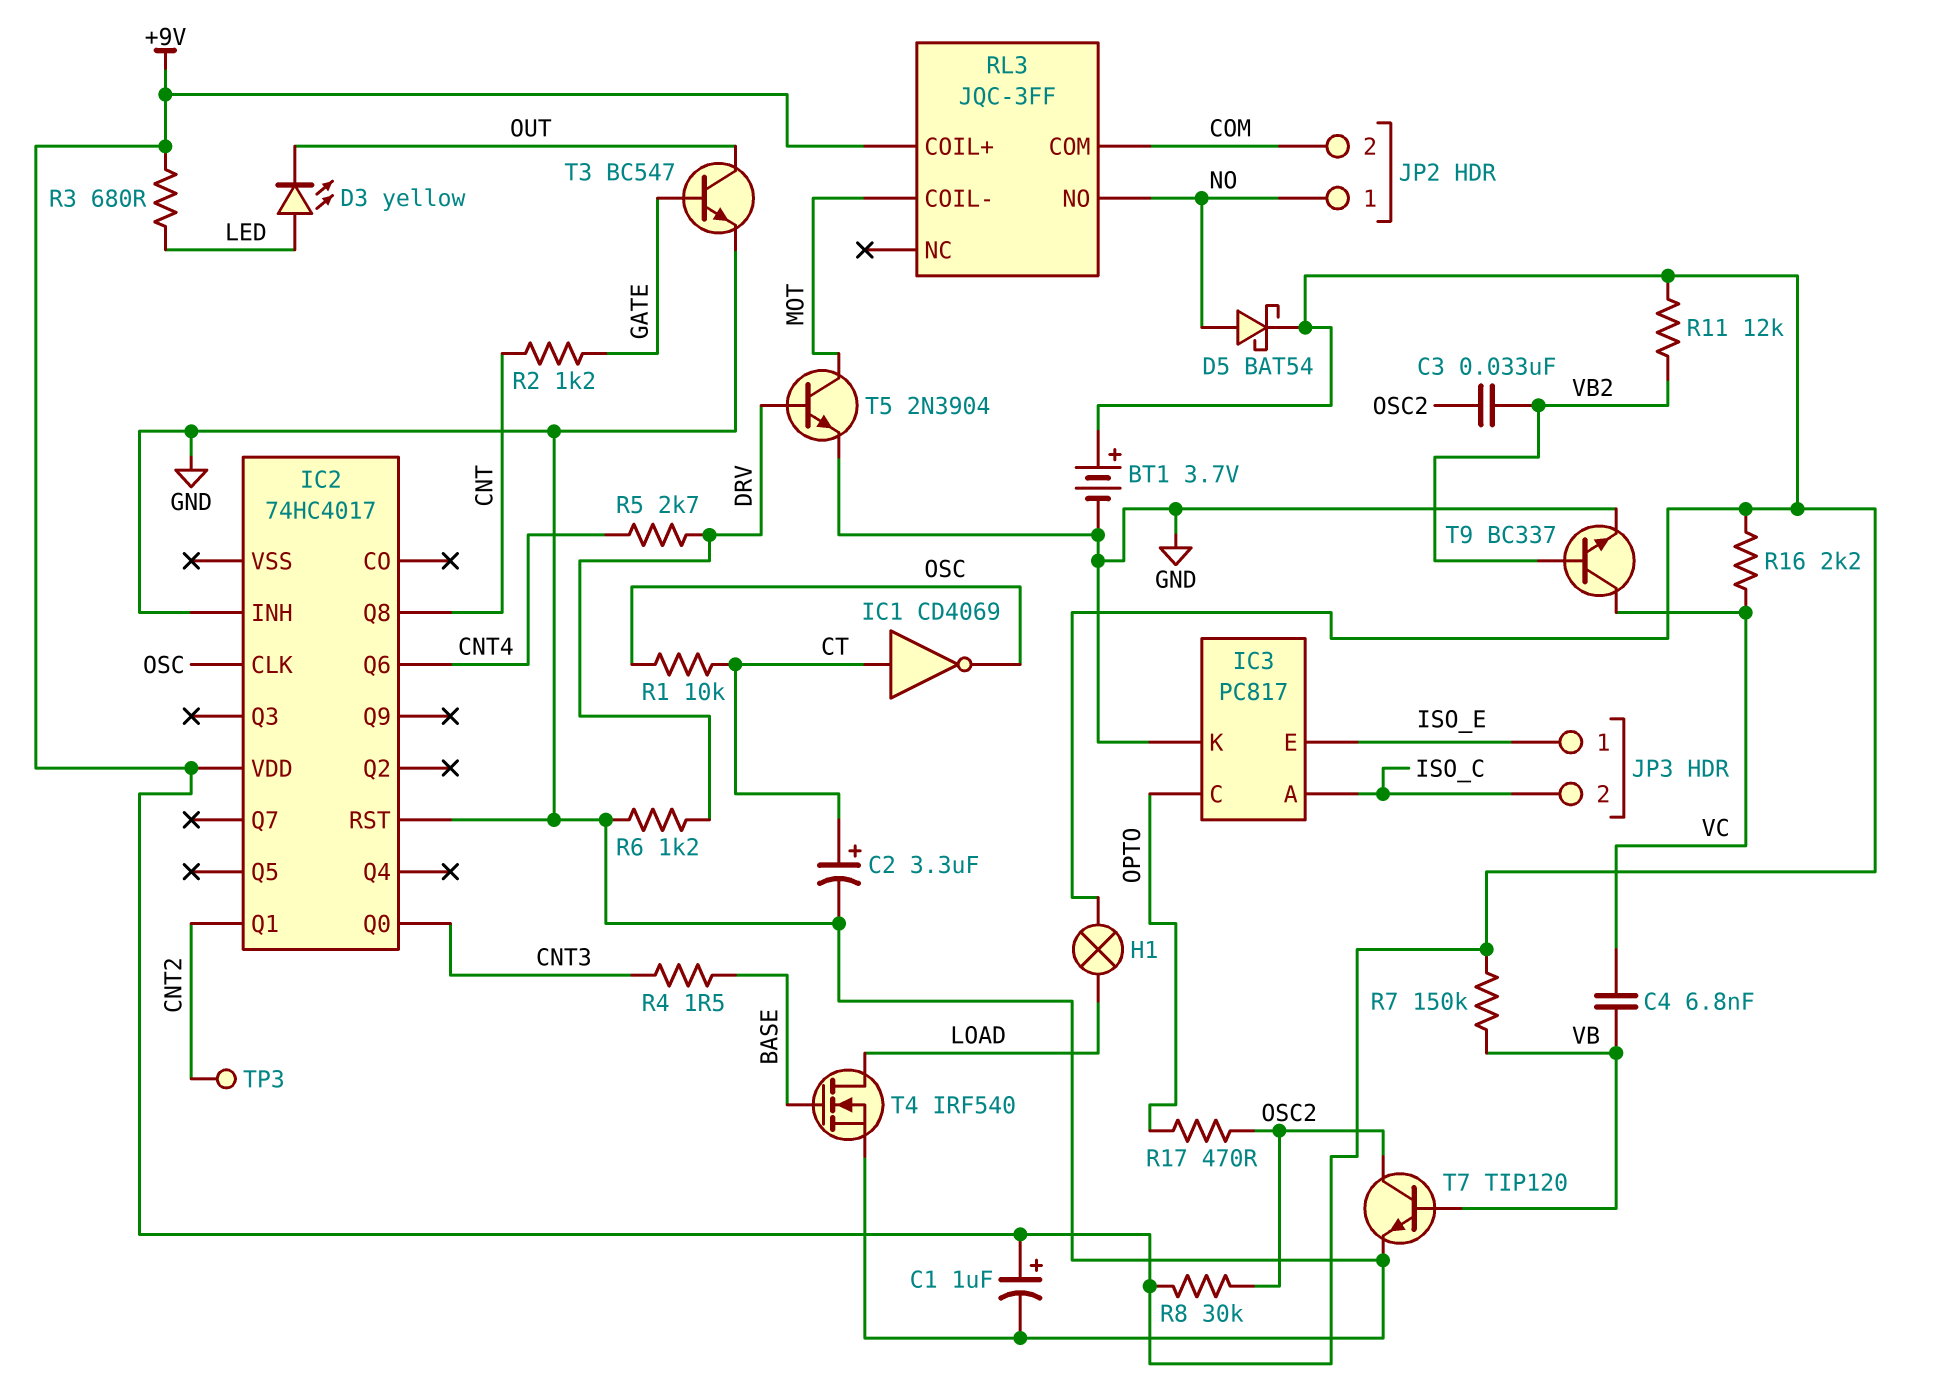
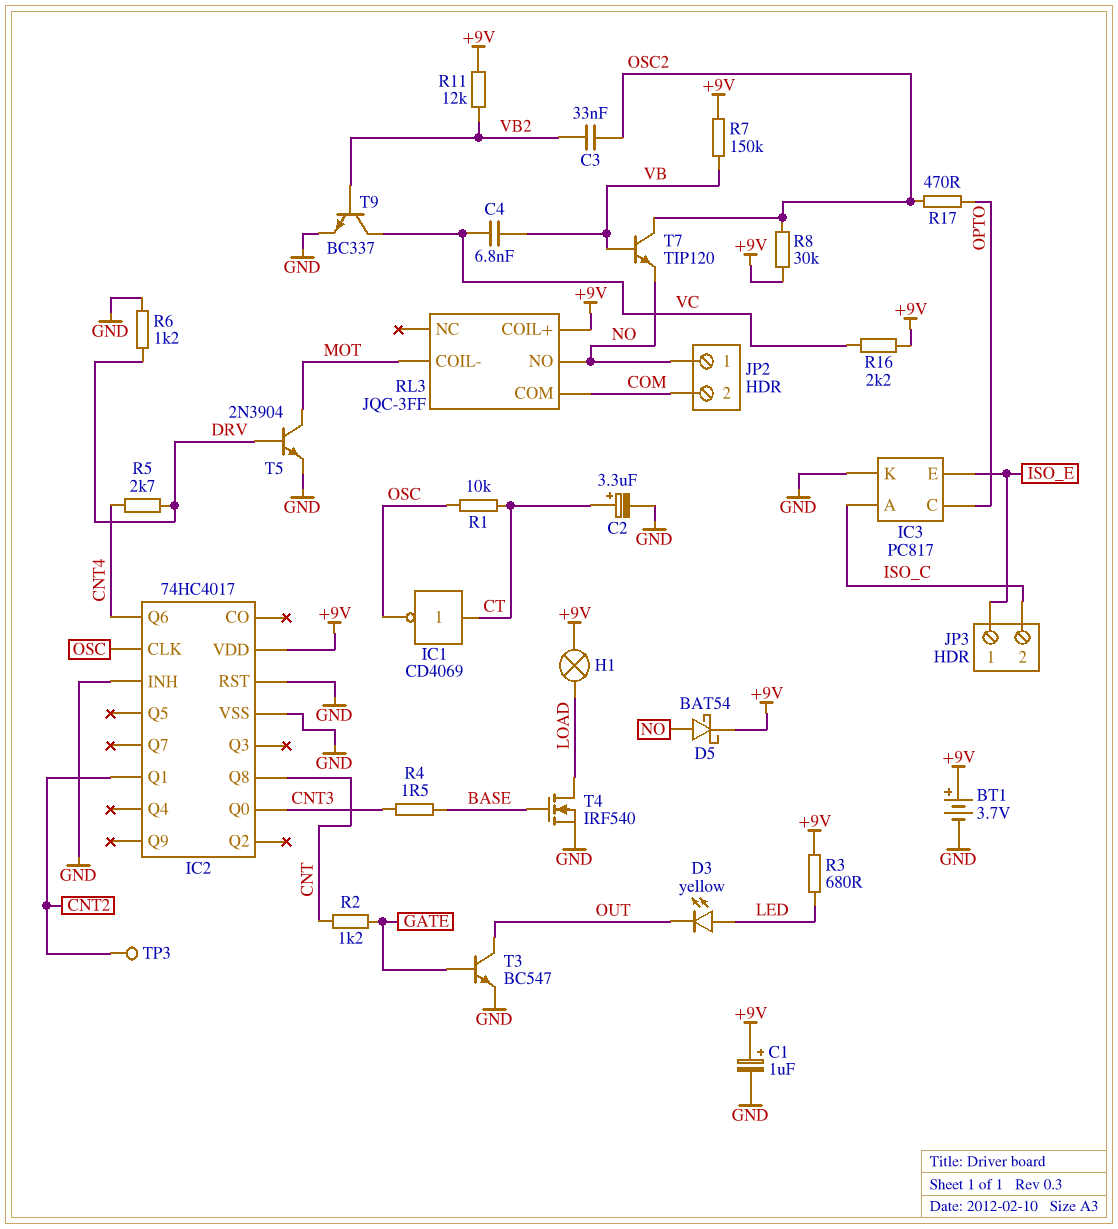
IC2 pin VSS: none -> GND
T7: NPN TIP120 (B VB, C OSC2, E GND) -> NPN TIP120 (B VB, C OSC2, E NO)

